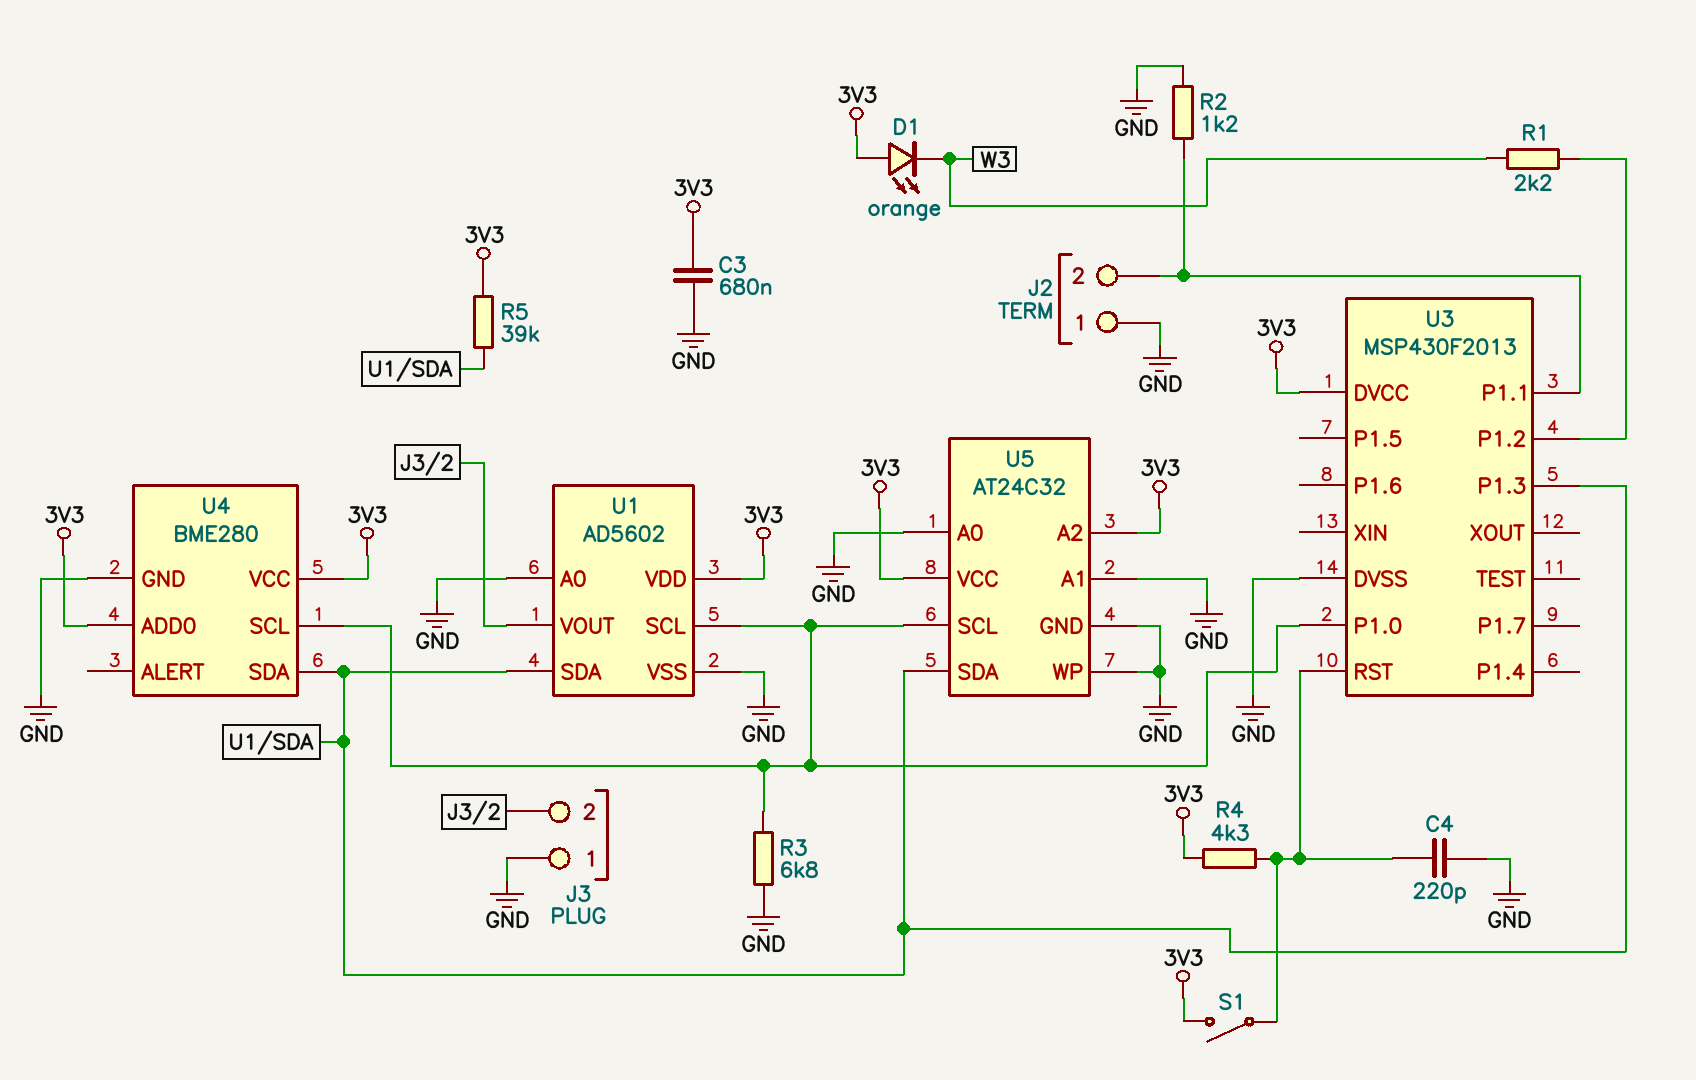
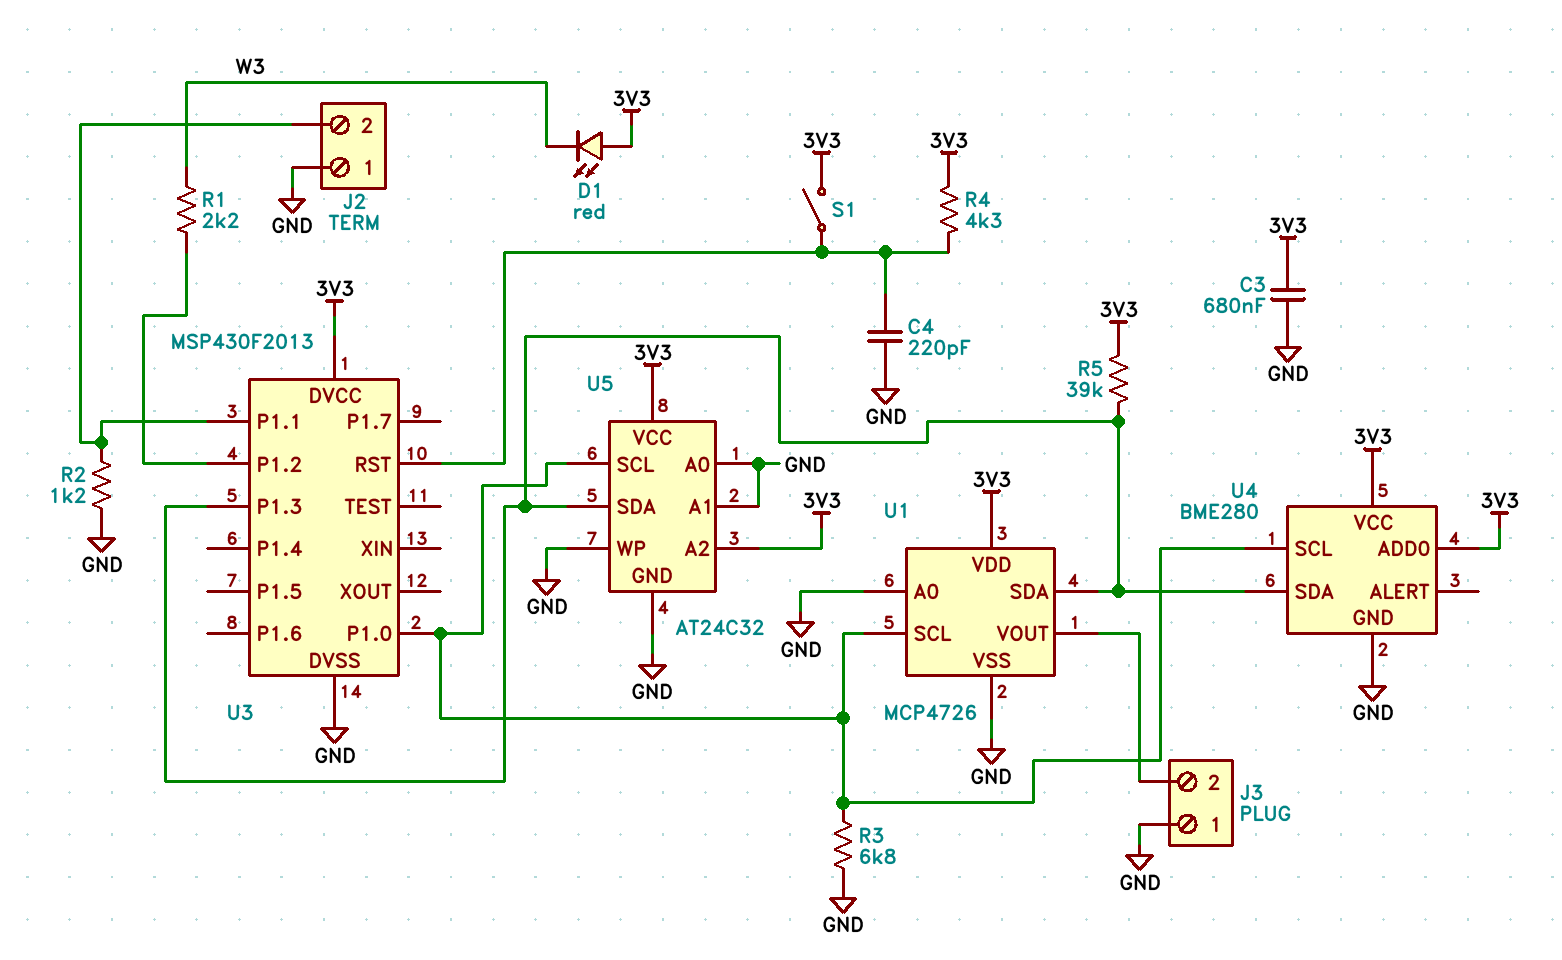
D1: LED orange (A 3V3, K W3) -> LED red (A 3V3, K W3)
U1: AD5602 -> MCP4726

